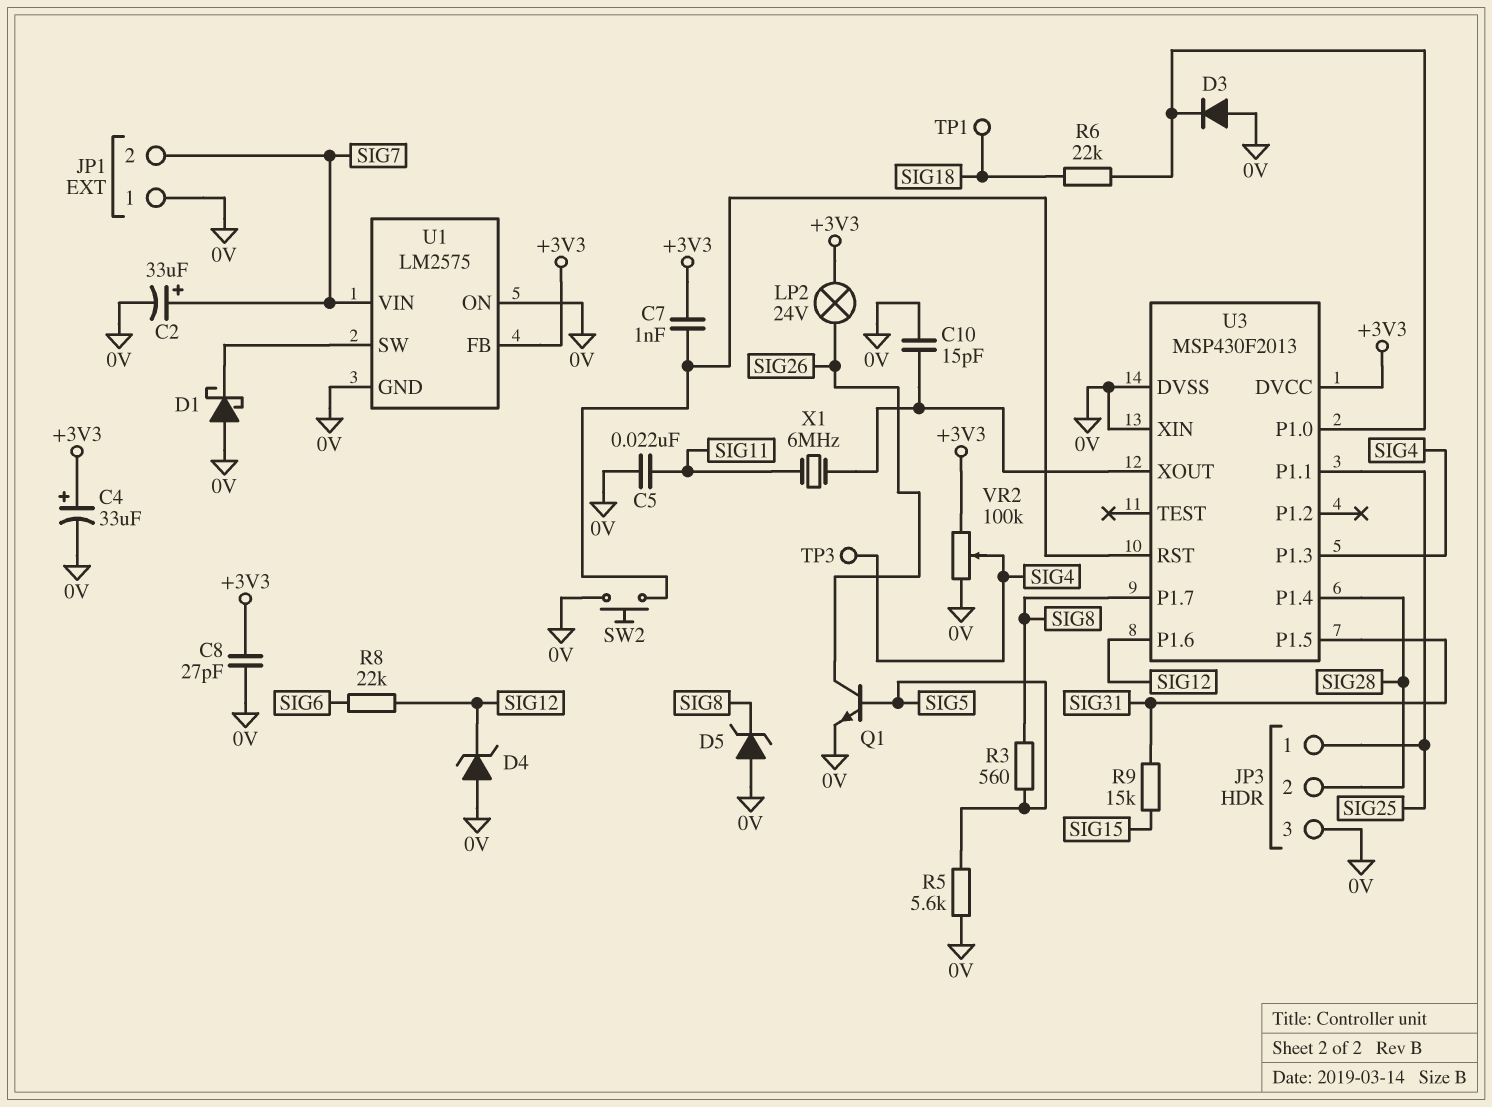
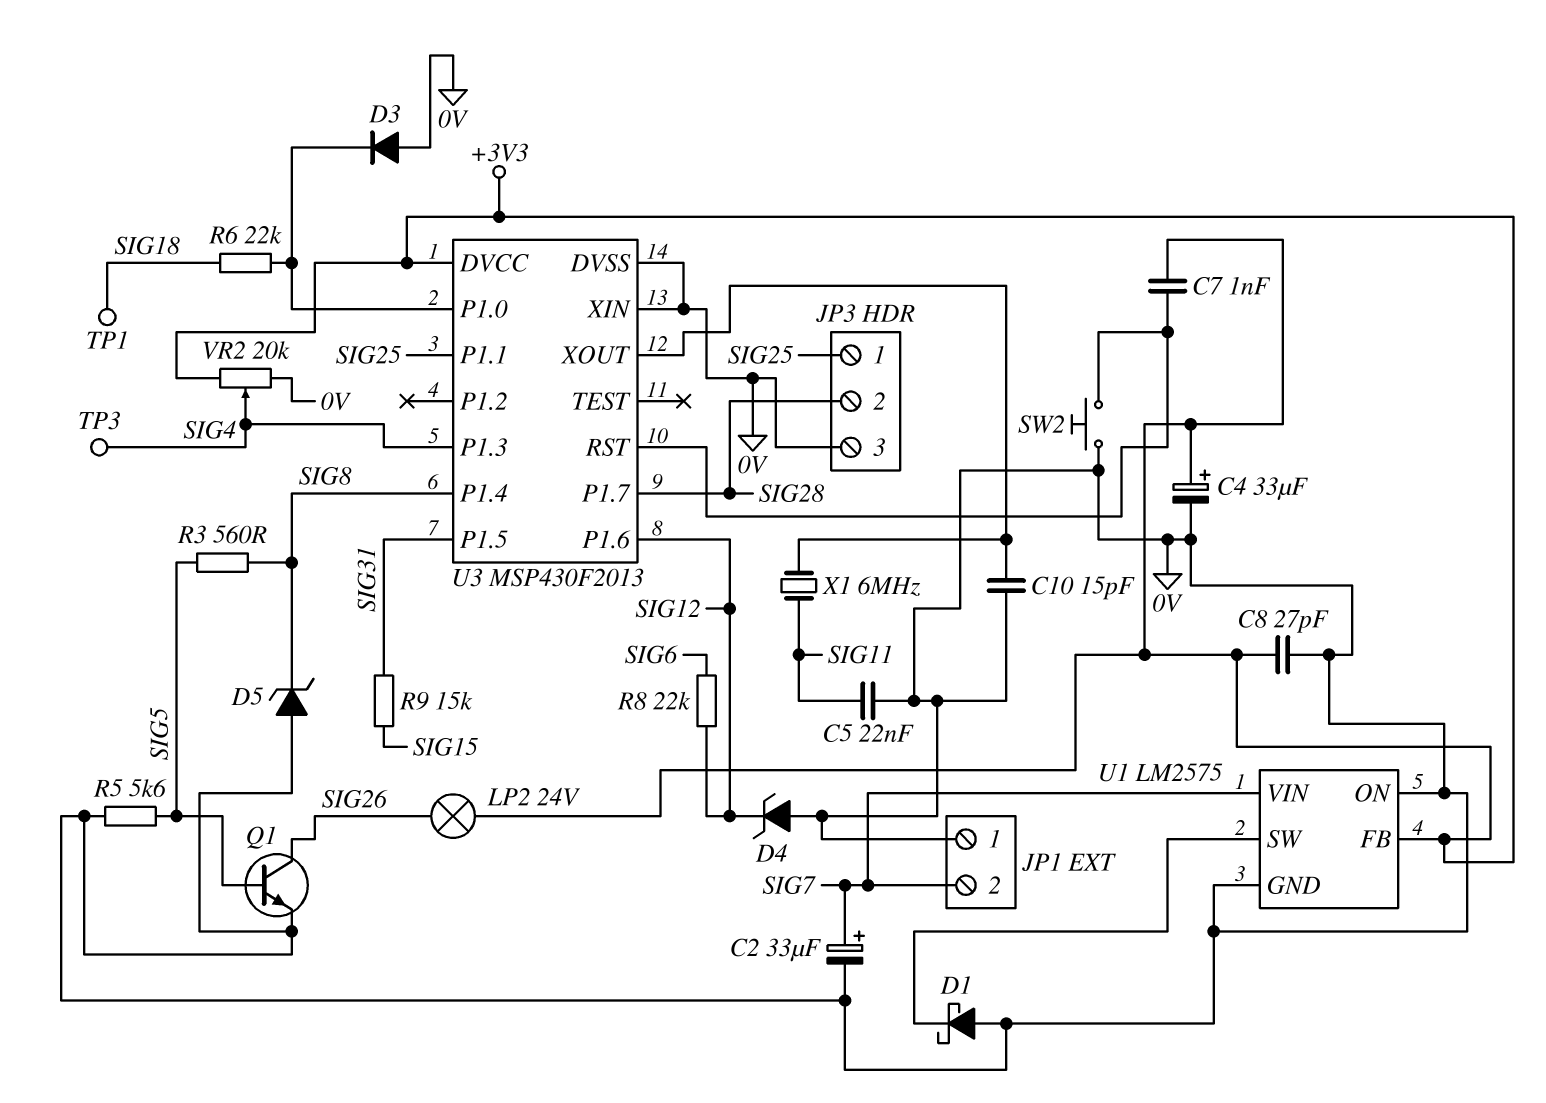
U3 pin P1.4: SIG28 -> SIG8
U3 pin P1.7: SIG8 -> SIG28
VR2: 100k (+3V3, 0V, wiper SIG4) -> 20k (+3V3, 0V, wiper SIG4)

